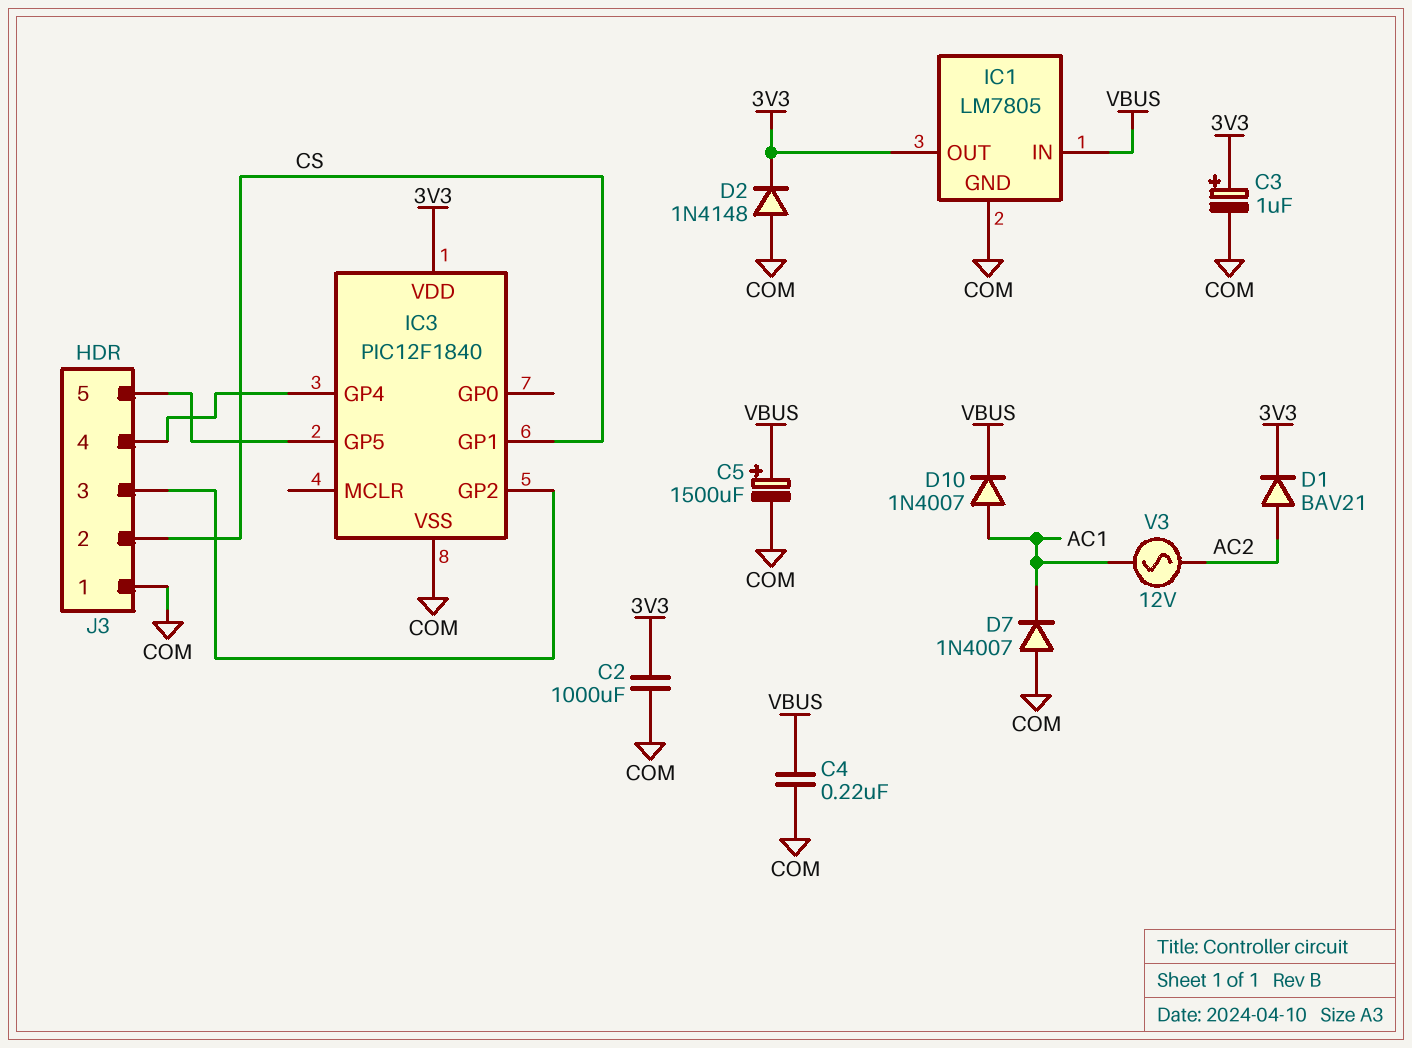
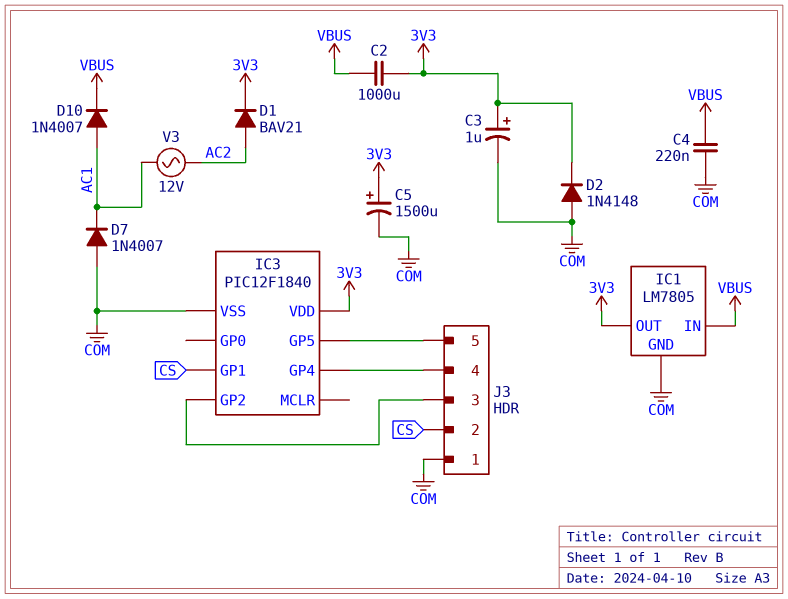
C2: 1000uF (3V3, COM) -> 1000uF (3V3, VBUS)
C5: 1500uF (plus VBUS, minus COM) -> 1500uF (plus 3V3, minus COM)

